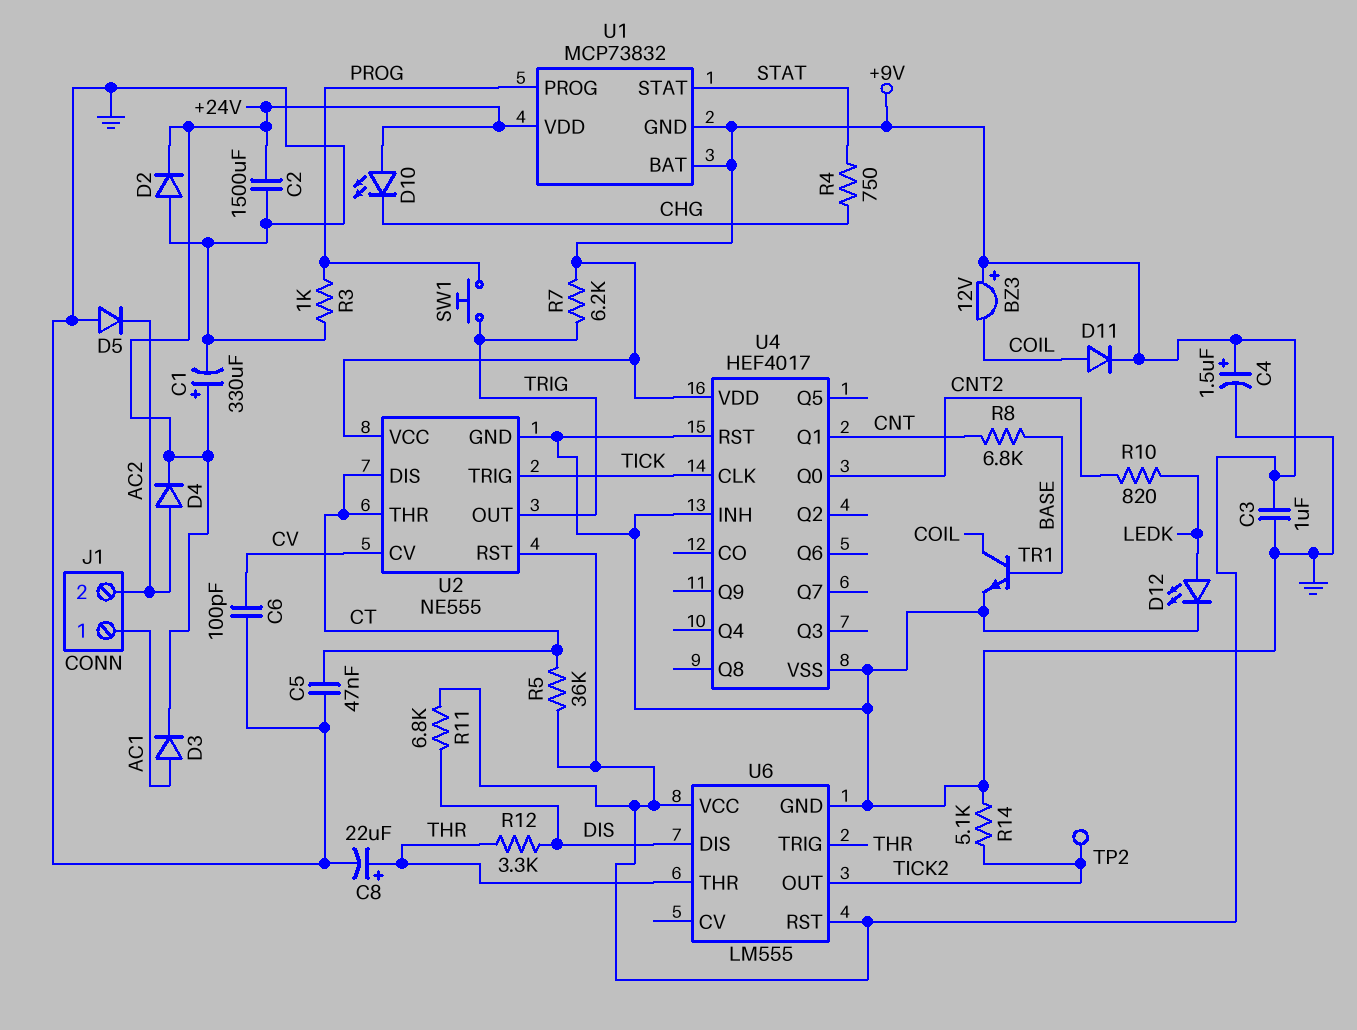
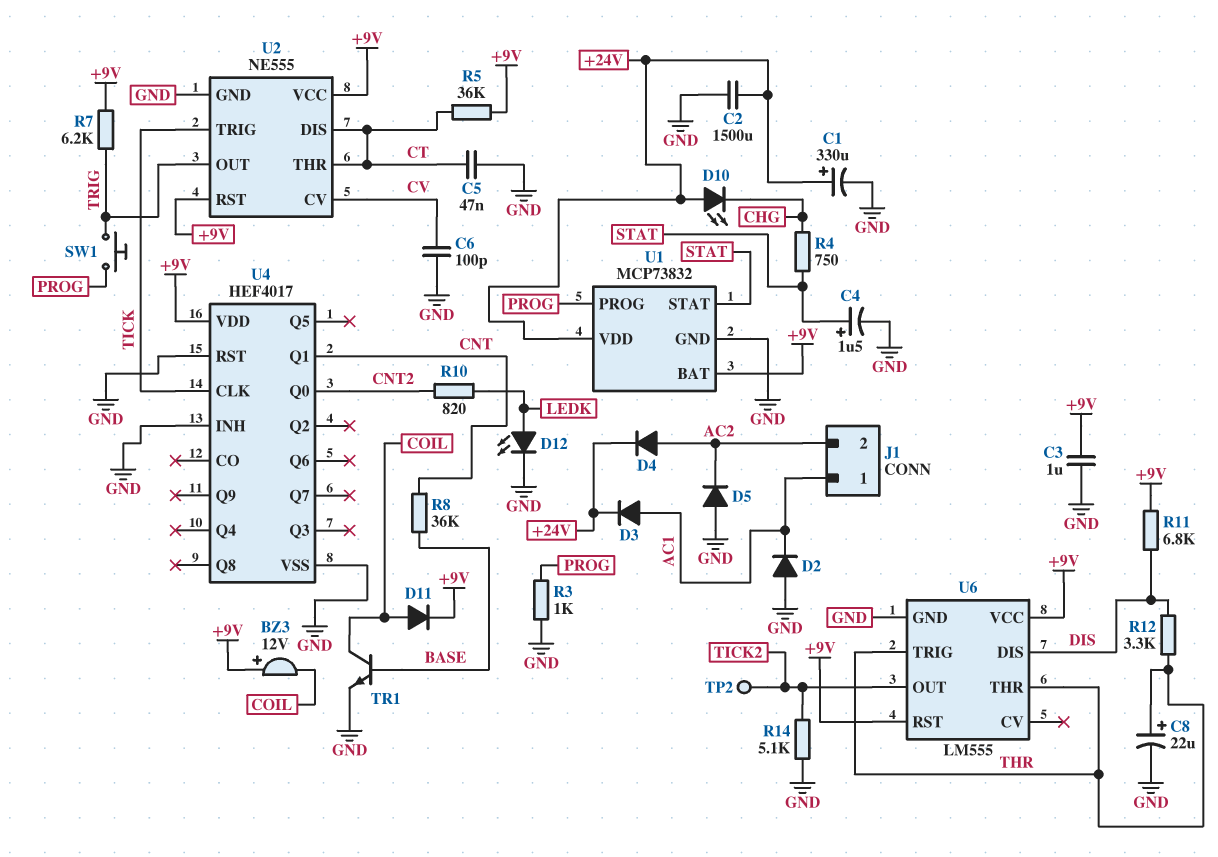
C4: 1.5uF (plus +9V, minus GND) -> 1.5uF (plus STAT, minus GND)
D2: diode (A GND, K +24V) -> diode (A GND, K AC1)
R8: 6.8k (BASE, CNT) -> 36k (BASE, CNT)
U1 pin GND: +9V -> GND

